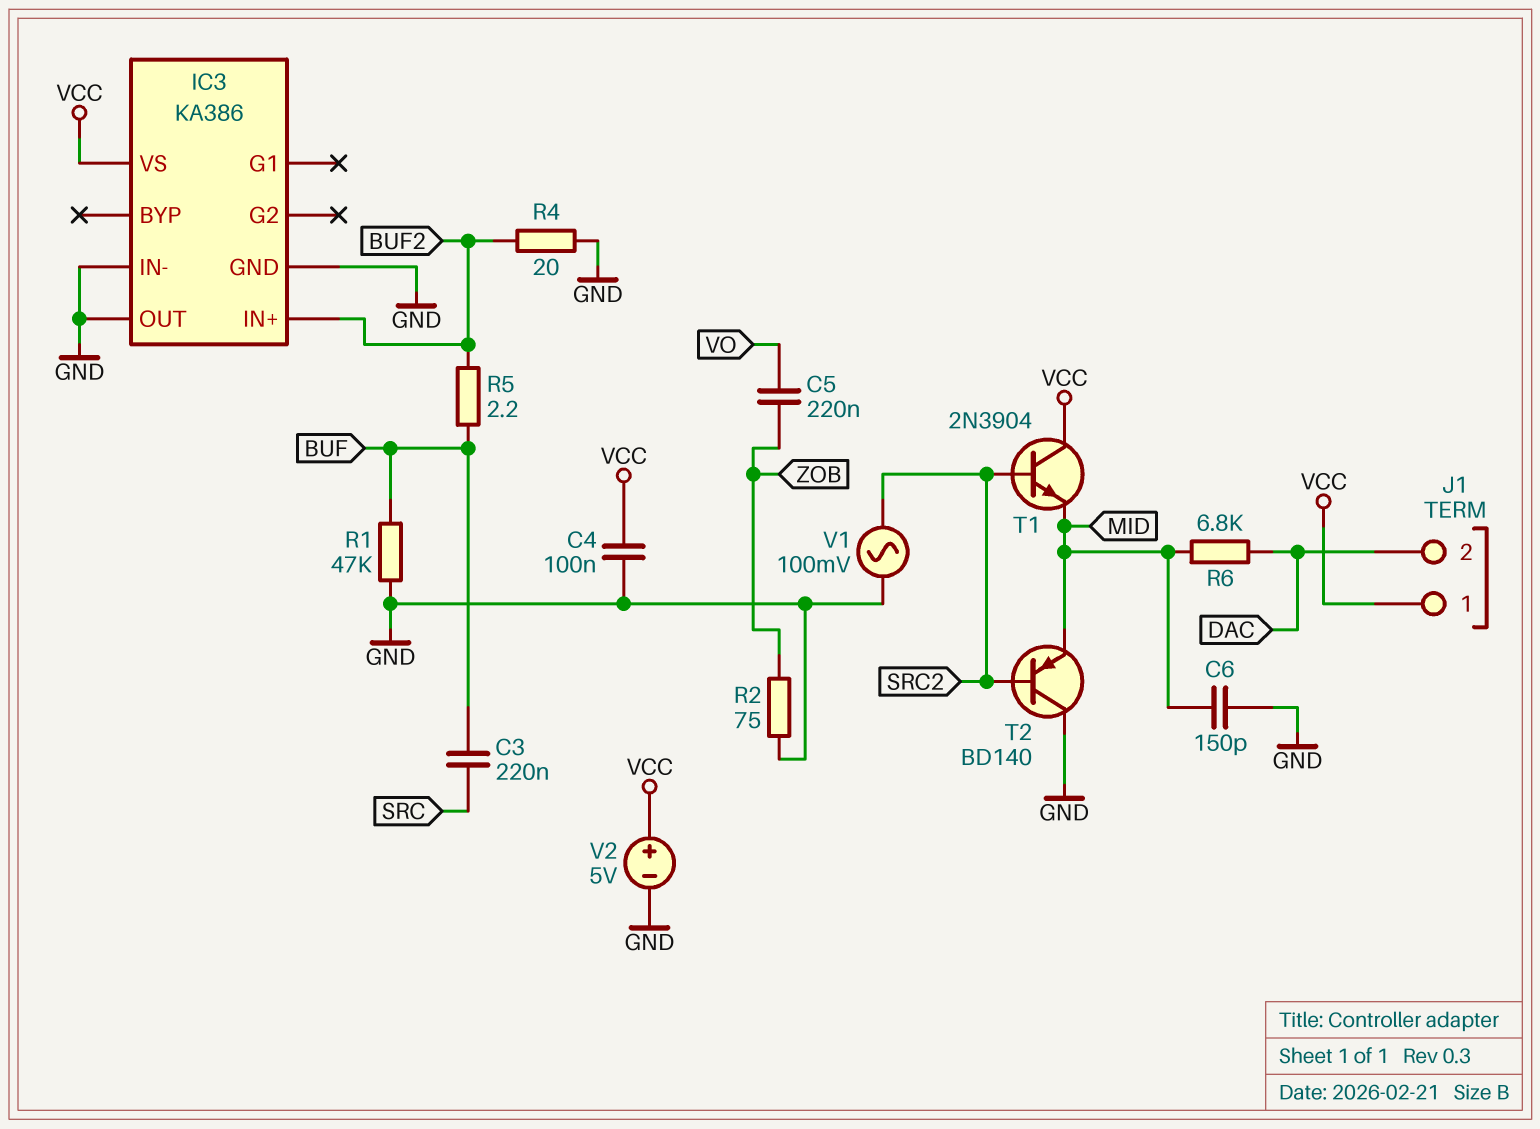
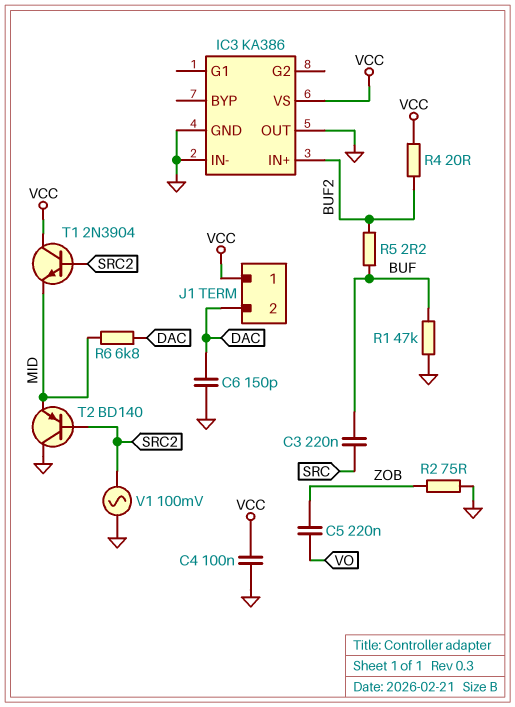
C6: 150pF (GND, MID) -> 150pF (DAC, GND)
R4: 20 (BUF2, GND) -> 20 (BUF2, VCC)
V2: 5V (plus VCC, minus GND) -> none

